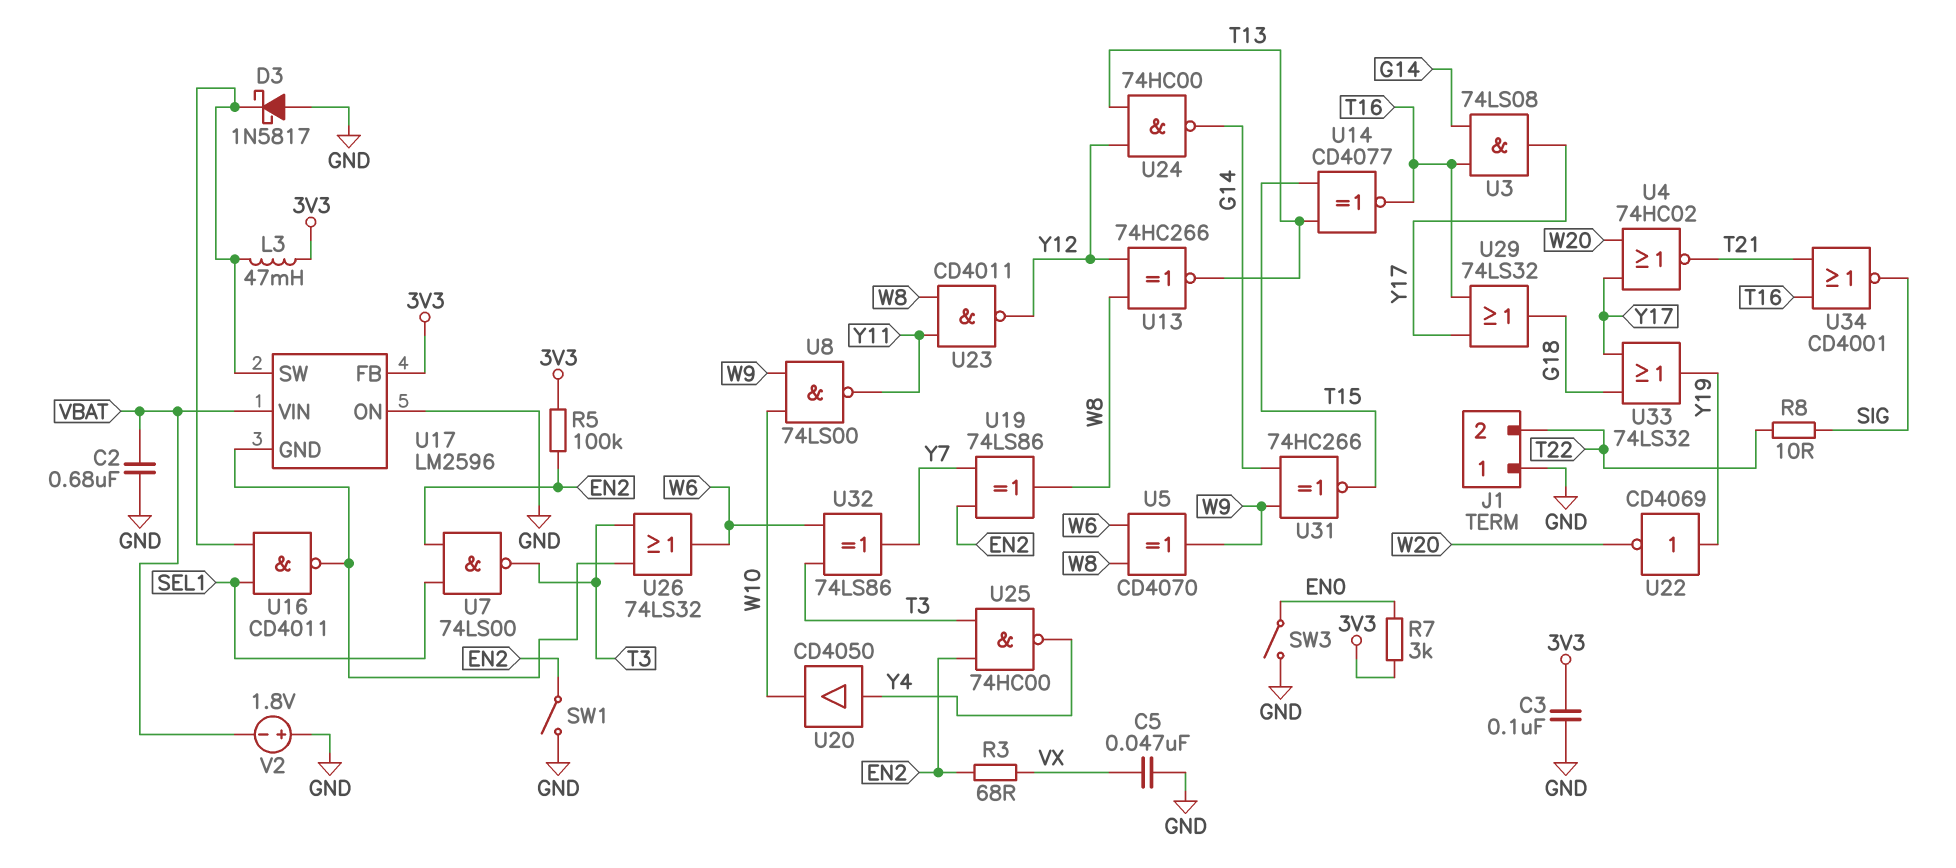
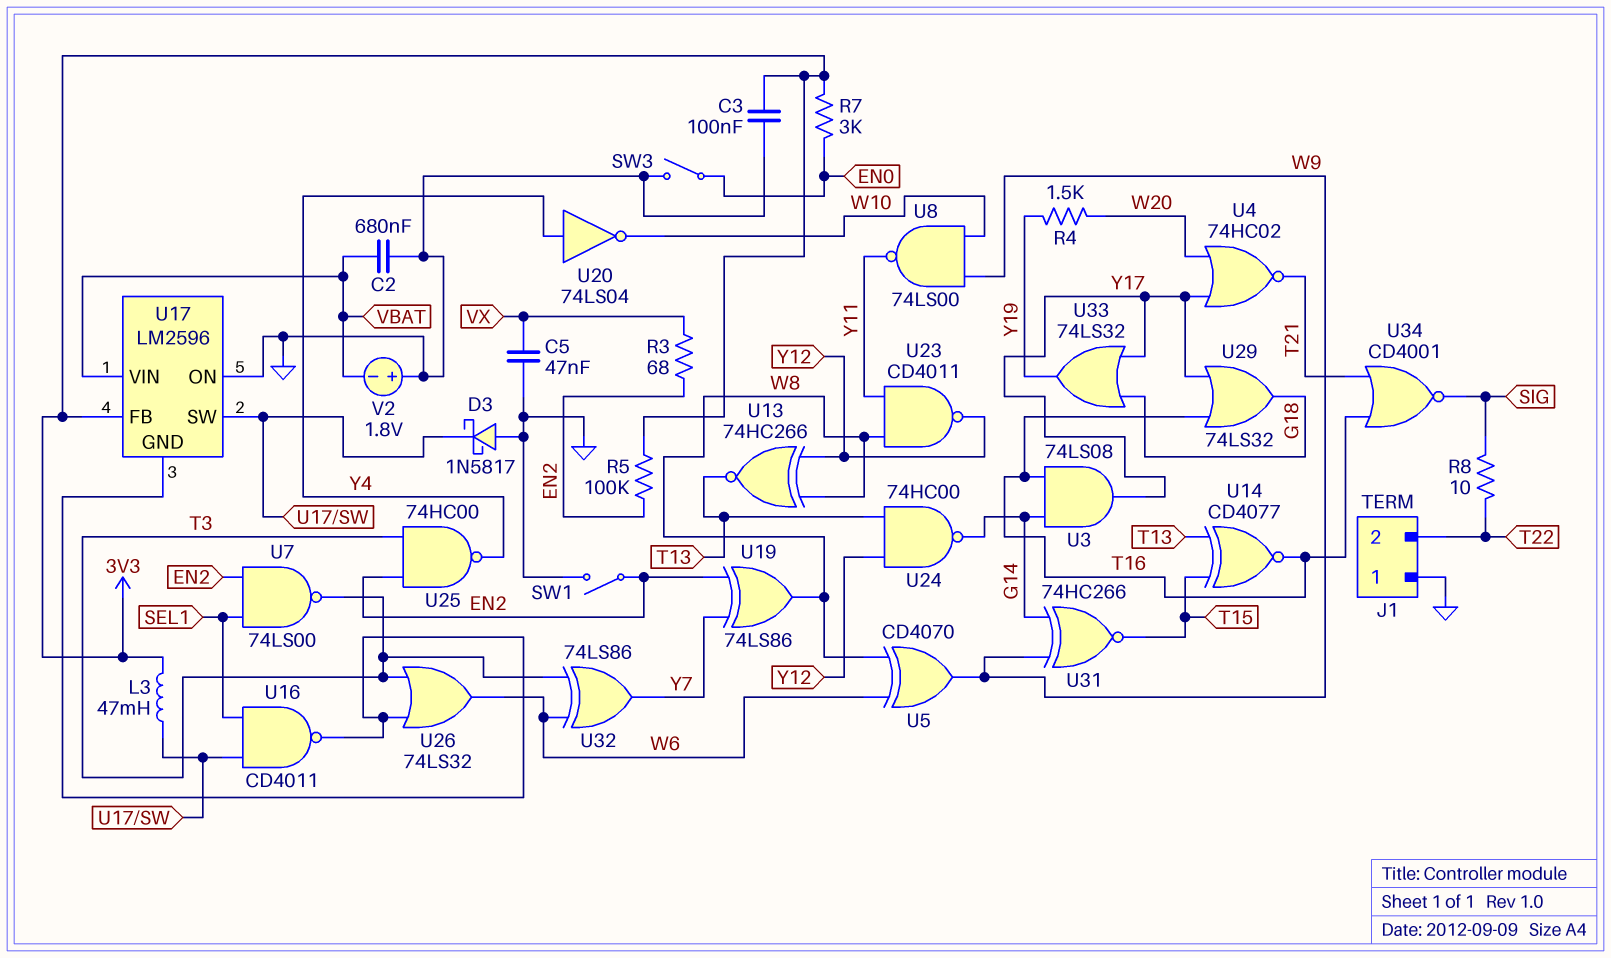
R4: none -> 1.5k (W20, Y19)
U20: buffer CD4050 (in Y4, out W10) -> NOT 74LS04 (in Y4, out W10)
U22: NOT CD4069 (in Y19, out W20) -> none

